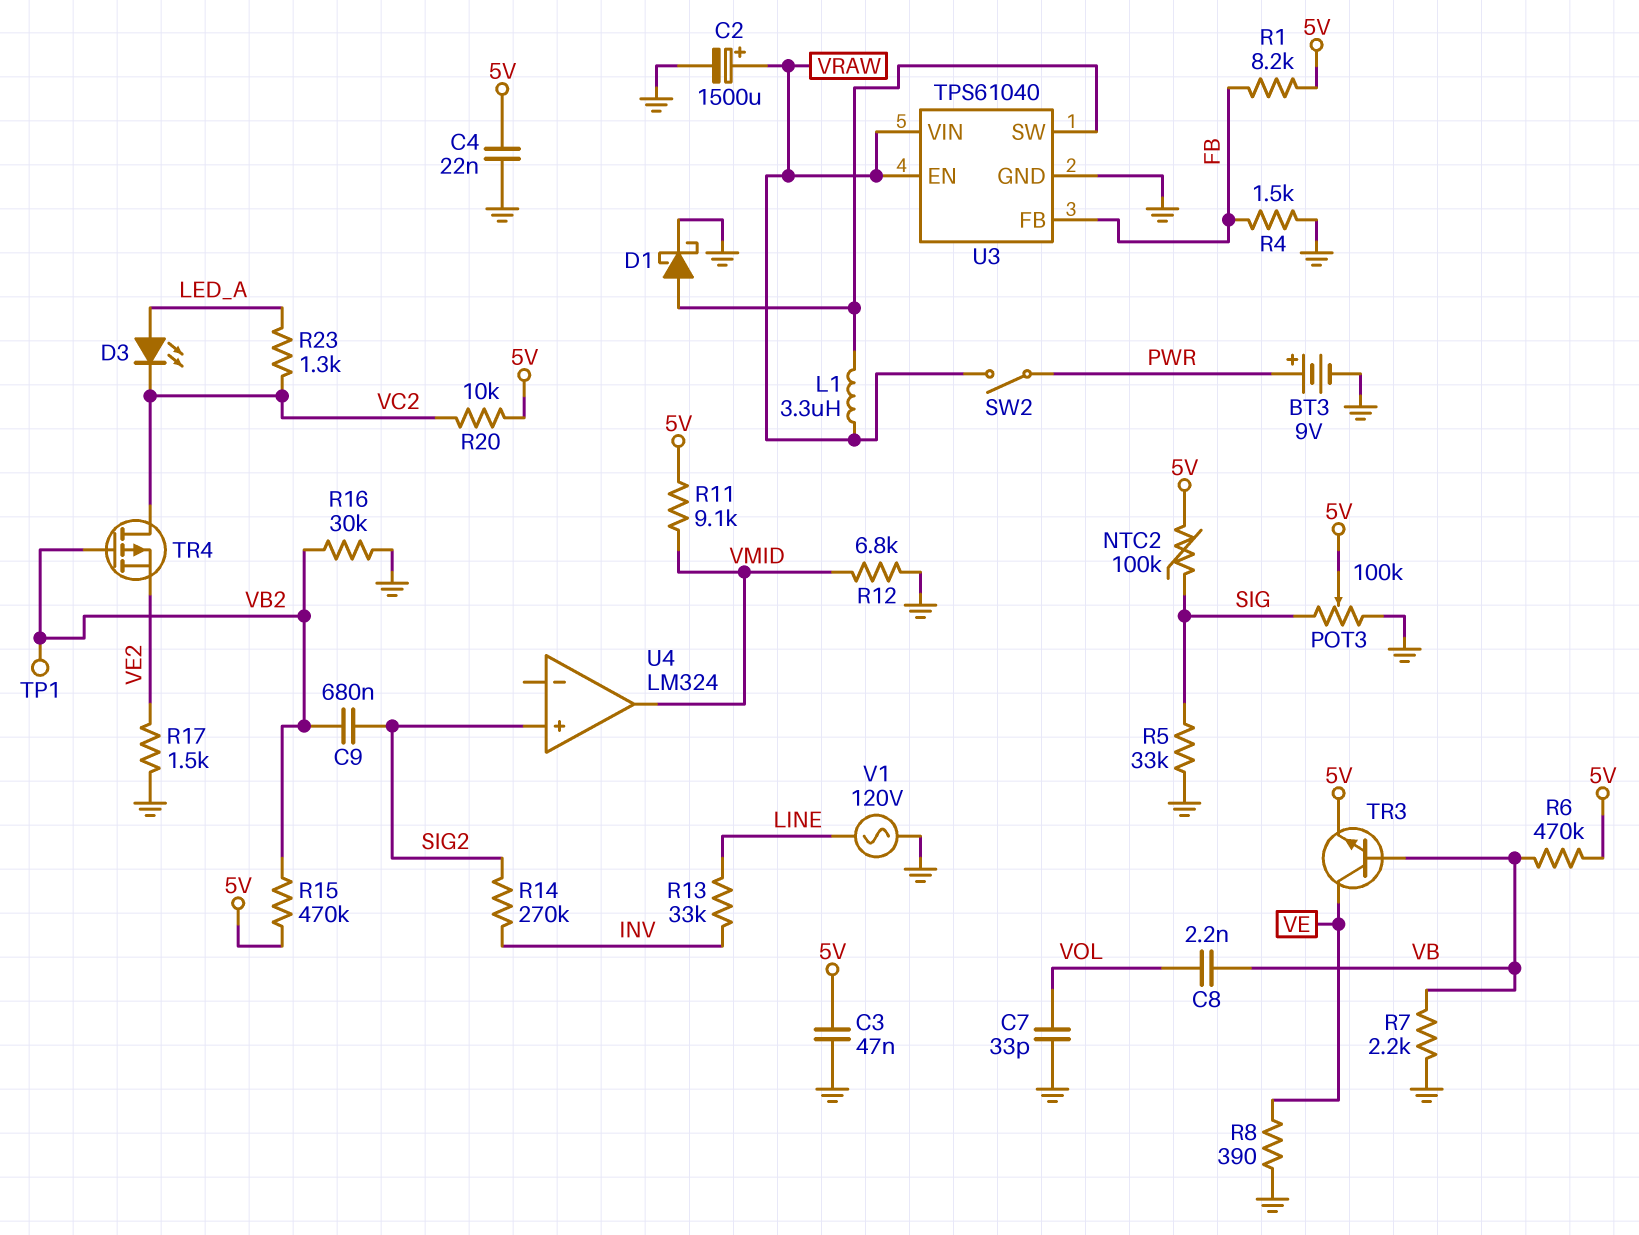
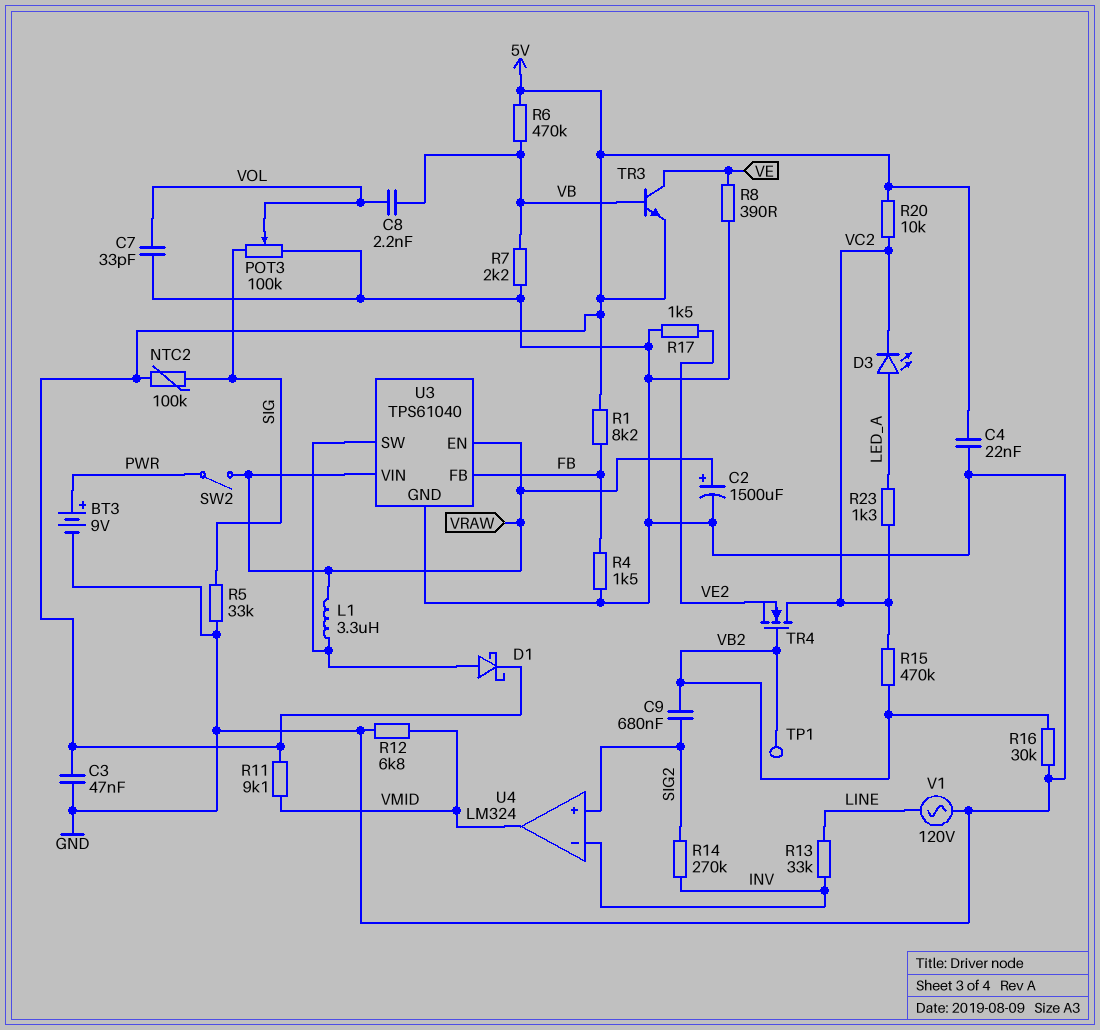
D1: schottky (A U3/SW, K GND) -> schottky (A U3/SW, K 5V)
POT3: 100k (GND, SIG, wiper 5V) -> 100k (GND, SIG, wiper VOL)
R15: 470k (5V, VB2) -> 470k (VB2, VC2)
TR4: PMOS (G VB2, D VC2, S VE2) -> NMOS (G VB2, D VC2, S VE2)
U4 pin in-: none -> INV

